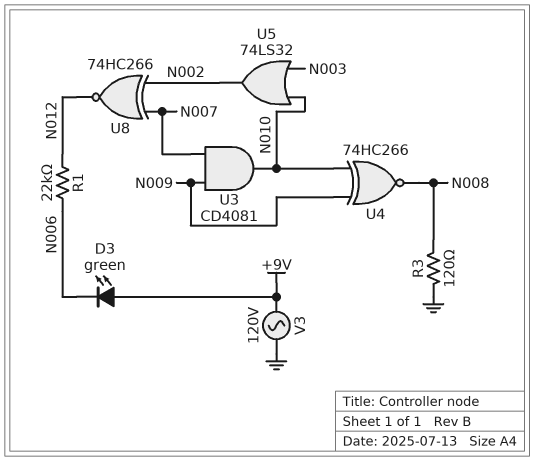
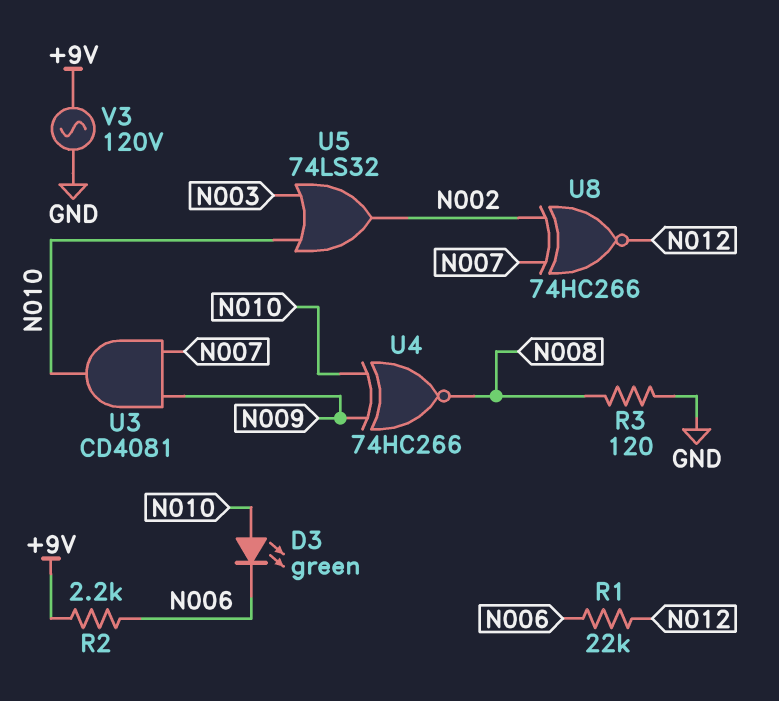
D3: LED green (A +9V, K N006) -> LED green (A N010, K N006)
R2: none -> 2.2k (+9V, N006)

